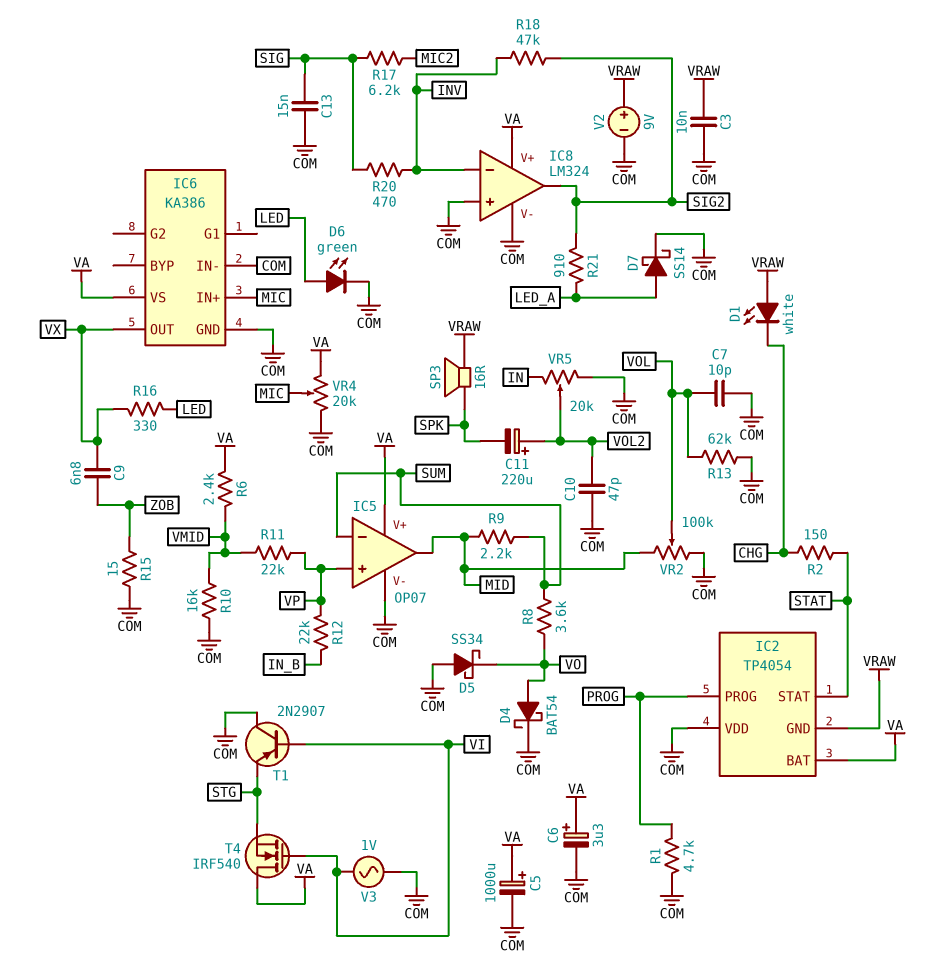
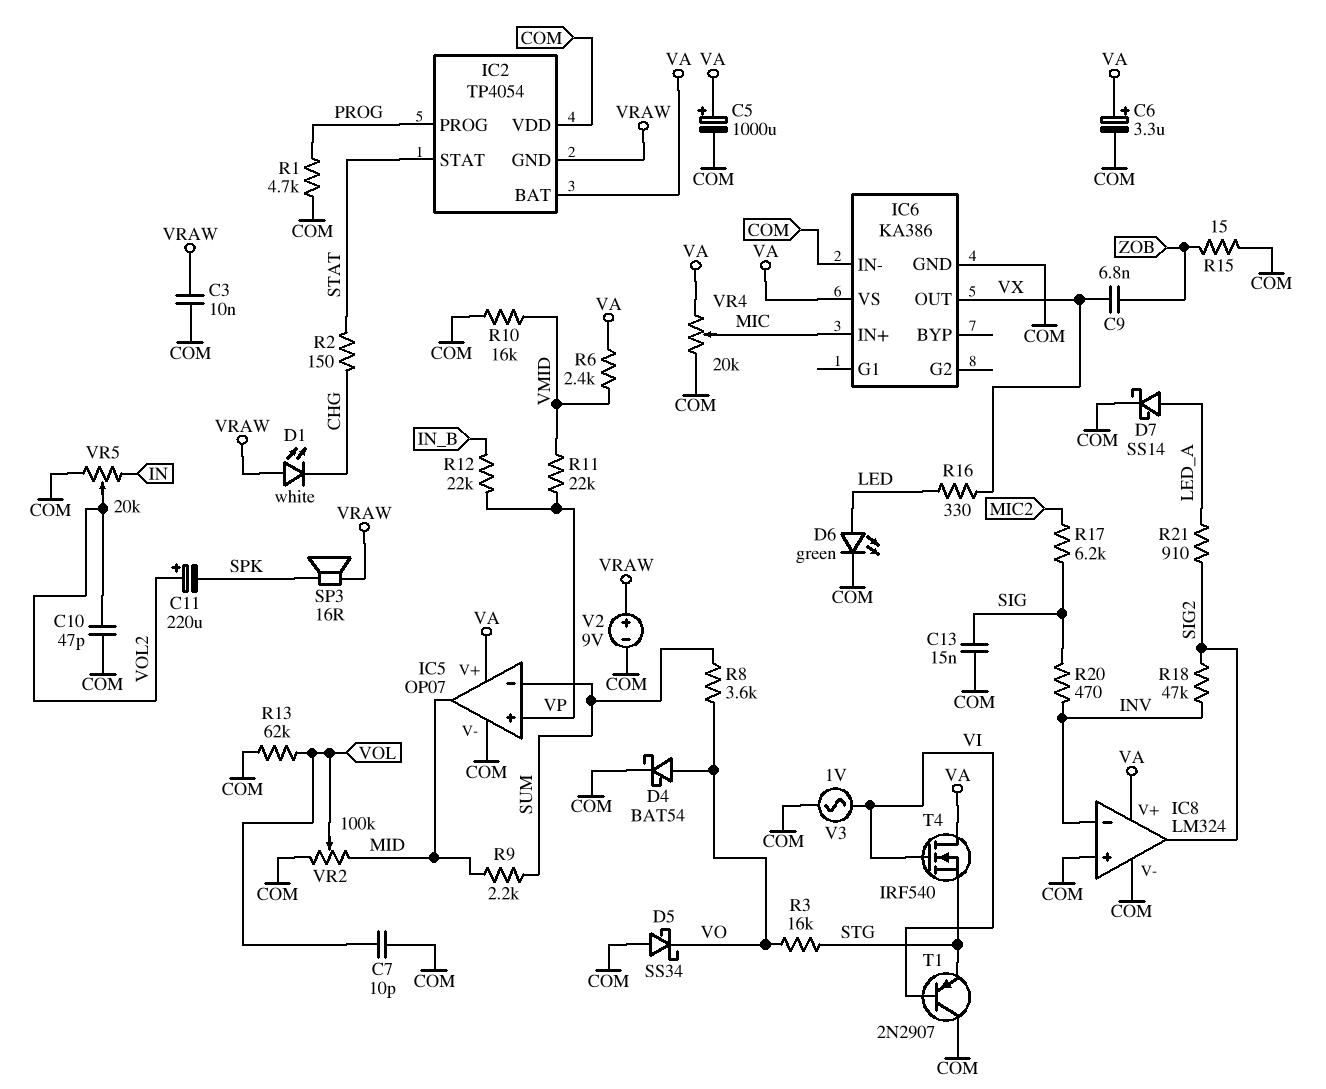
R3: none -> 16k (STG, VO)

